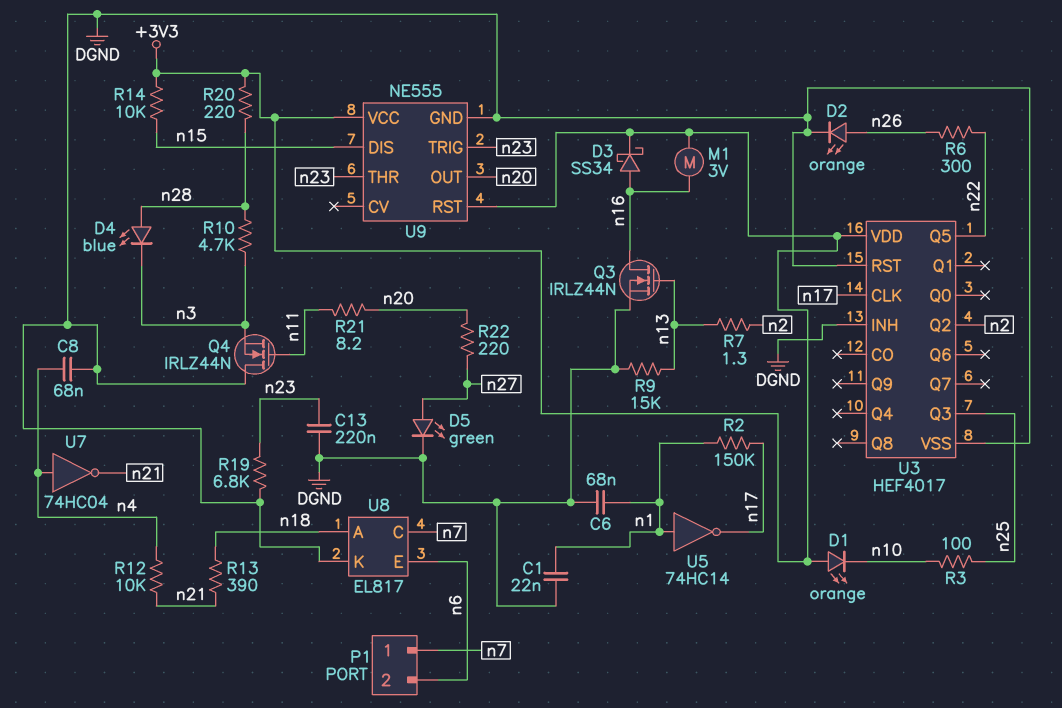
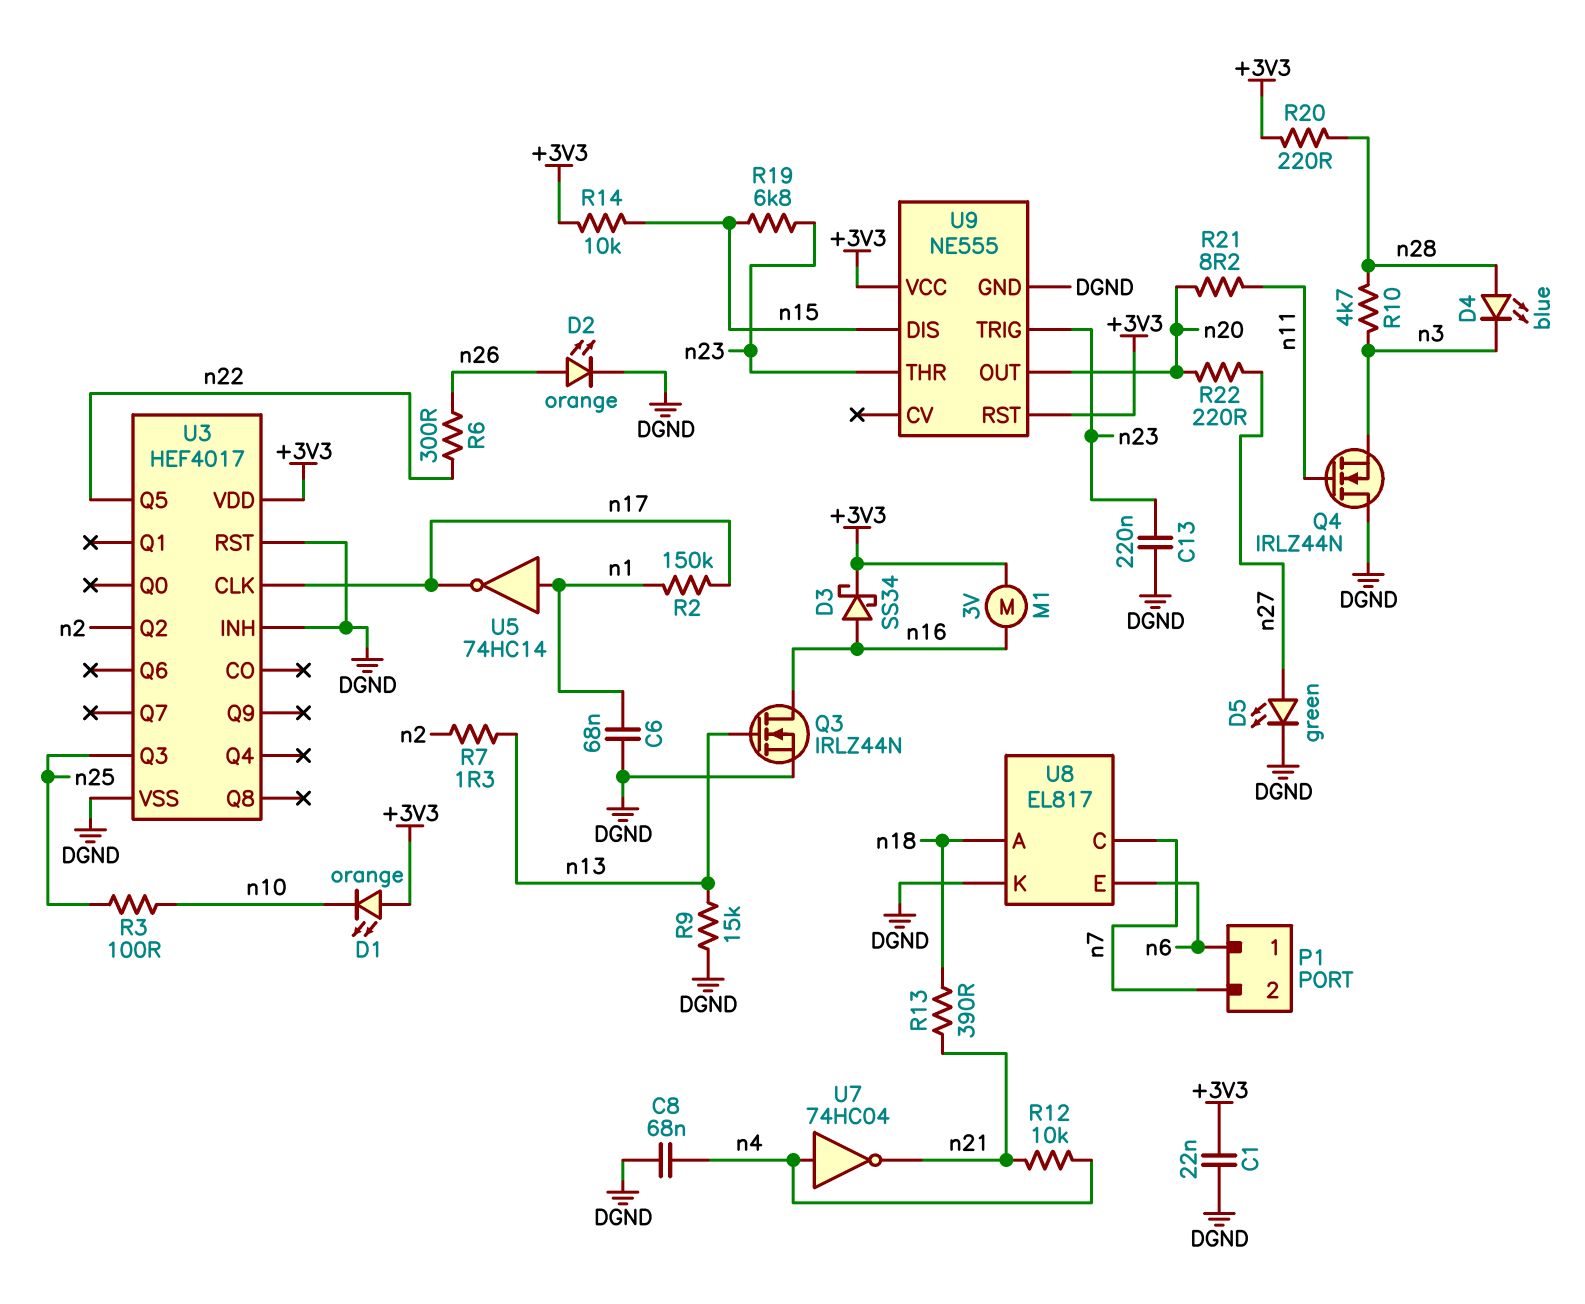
C1: 22nF (DGND, n1) -> 22nF (+3V3, DGND)
P1 pin 1: n7 -> n6
P1 pin 2: n6 -> n7
R19: 6.8k (DGND, n23) -> 6.8k (n15, n23)

